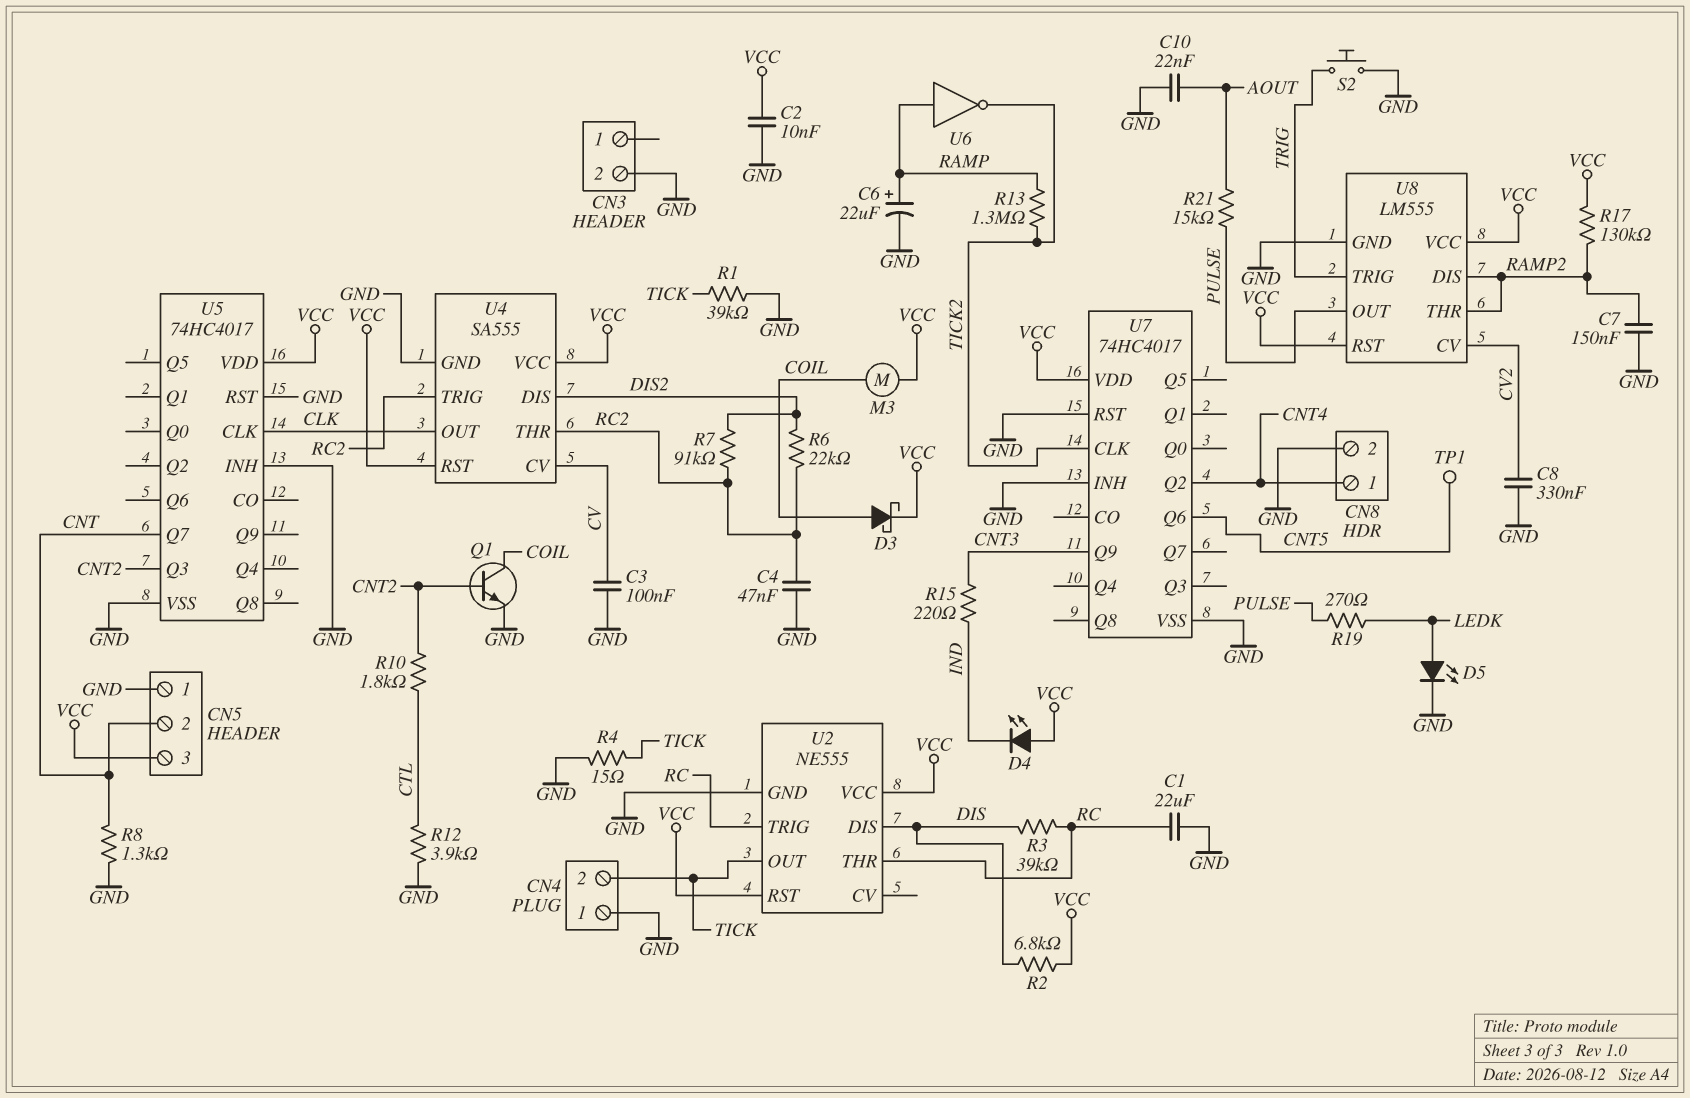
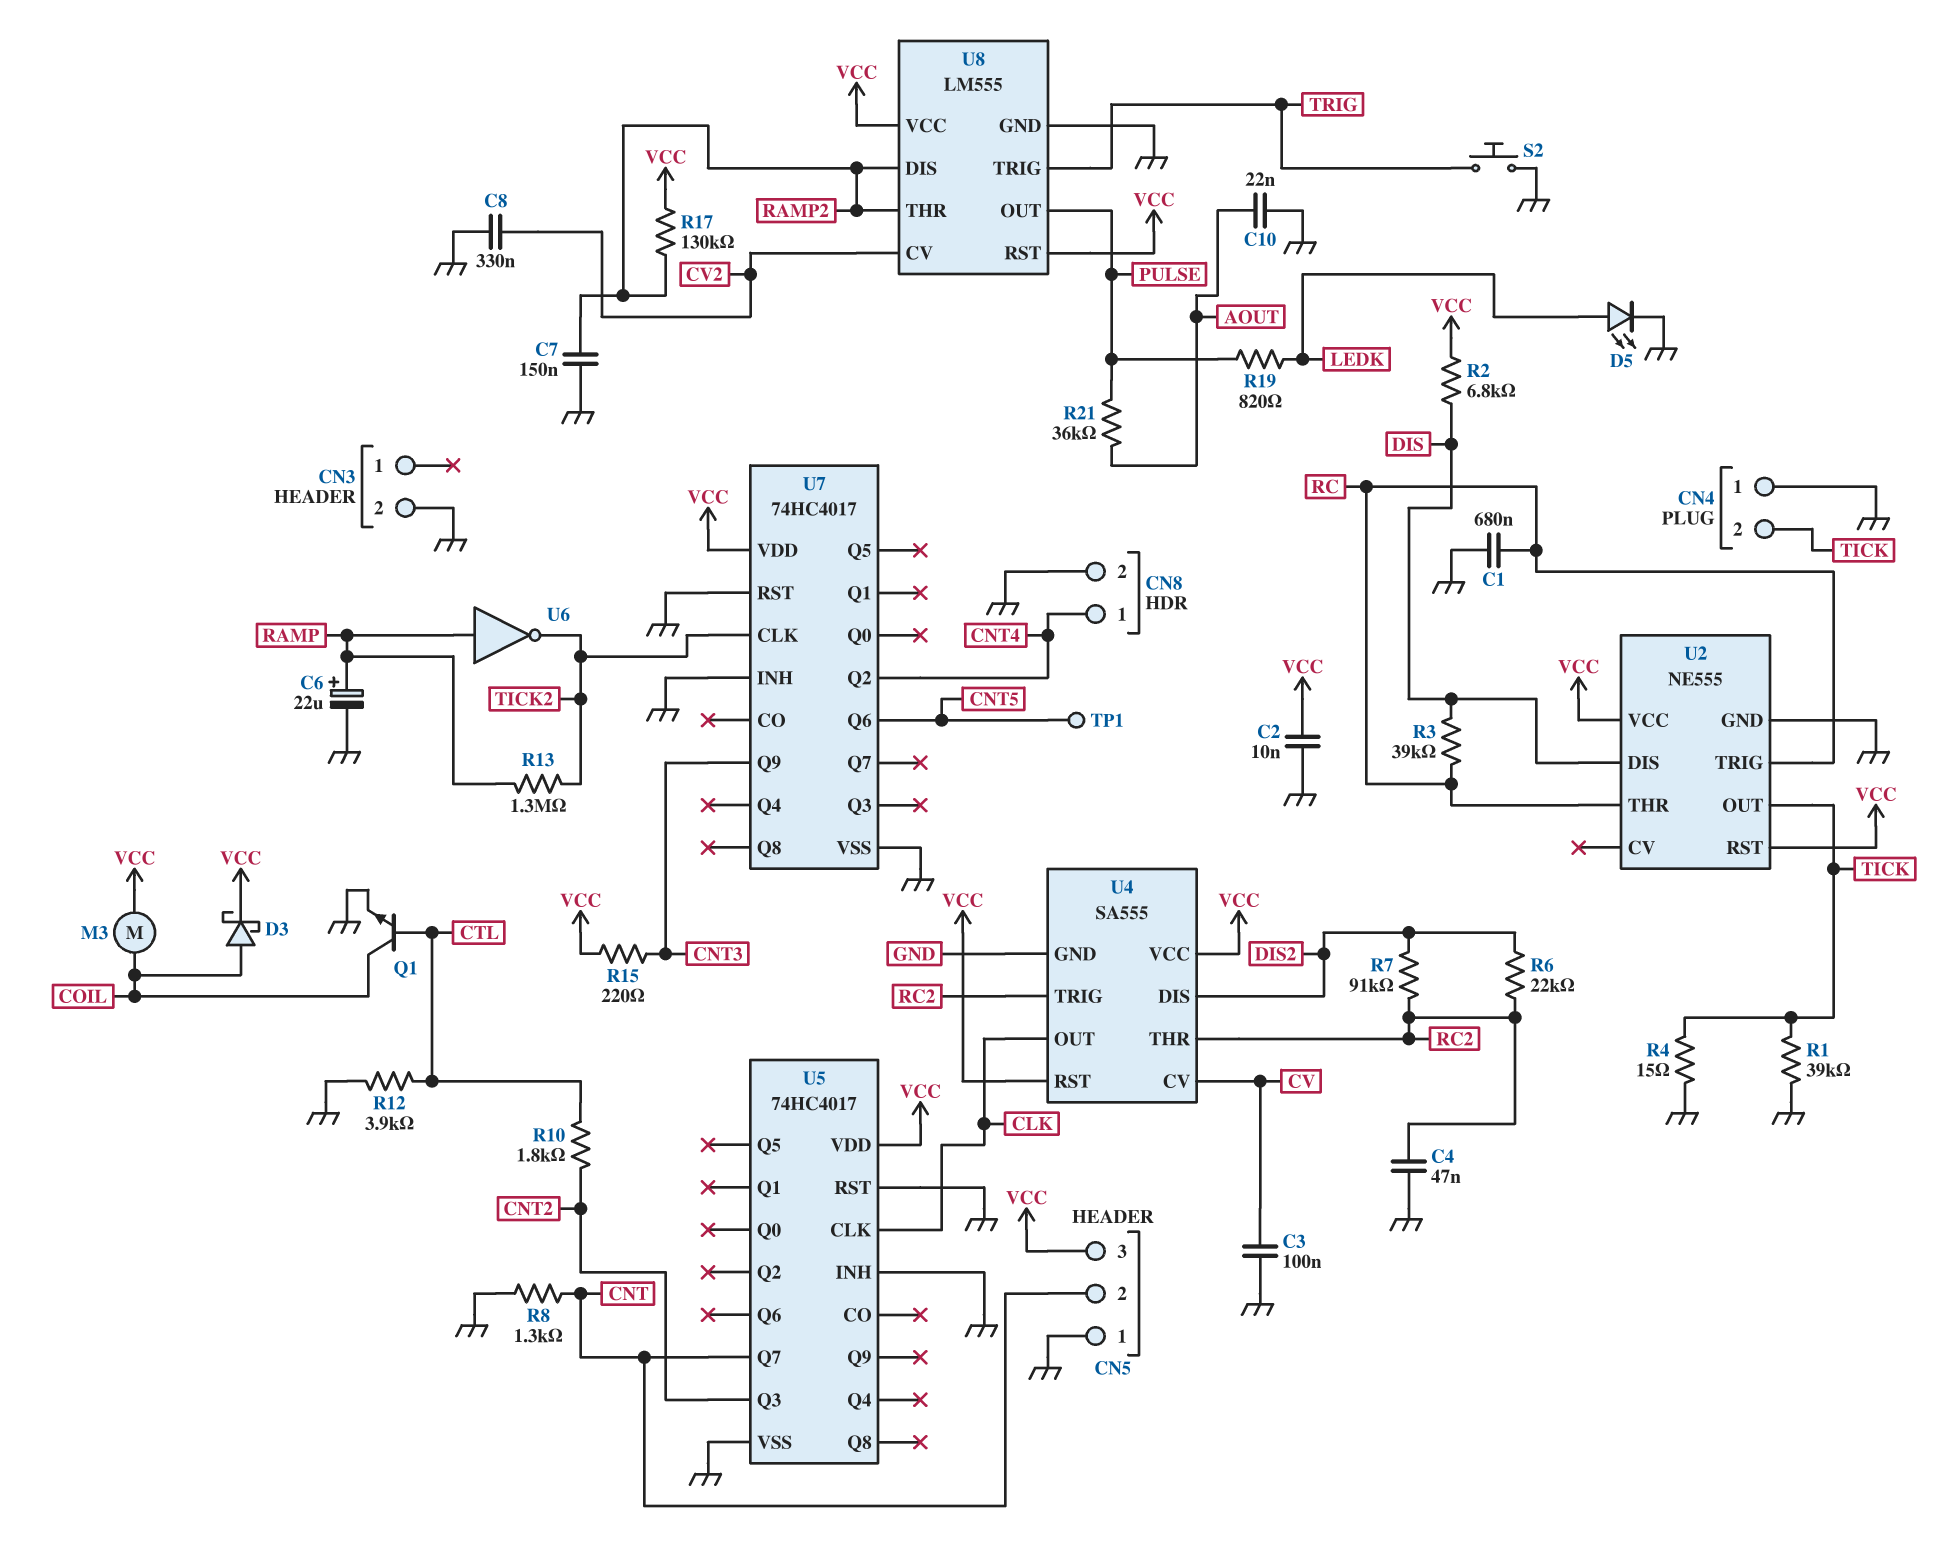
C1: 22uF (GND, RC) -> 680nF (GND, RC)
D4: LED (A VCC, K IND) -> none
Q1: NPN (B CNT2, C COIL, E GND) -> NPN (B CTL, C COIL, E GND)
R15: 220 (CNT3, IND) -> 220 (CNT3, VCC)
R19: 270 (LEDK, PULSE) -> 820 (LEDK, PULSE)
R21: 15k (AOUT, PULSE) -> 36k (AOUT, PULSE)

